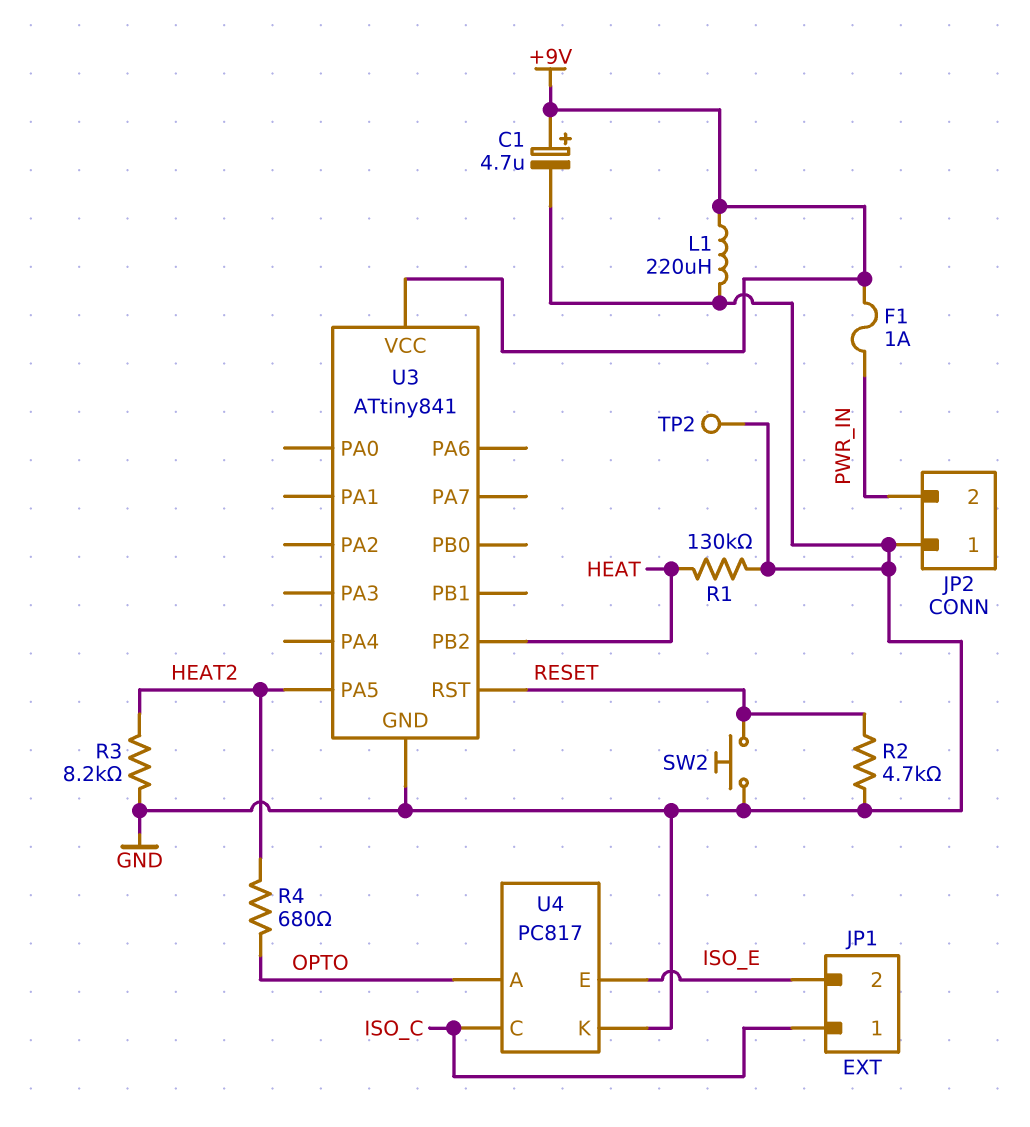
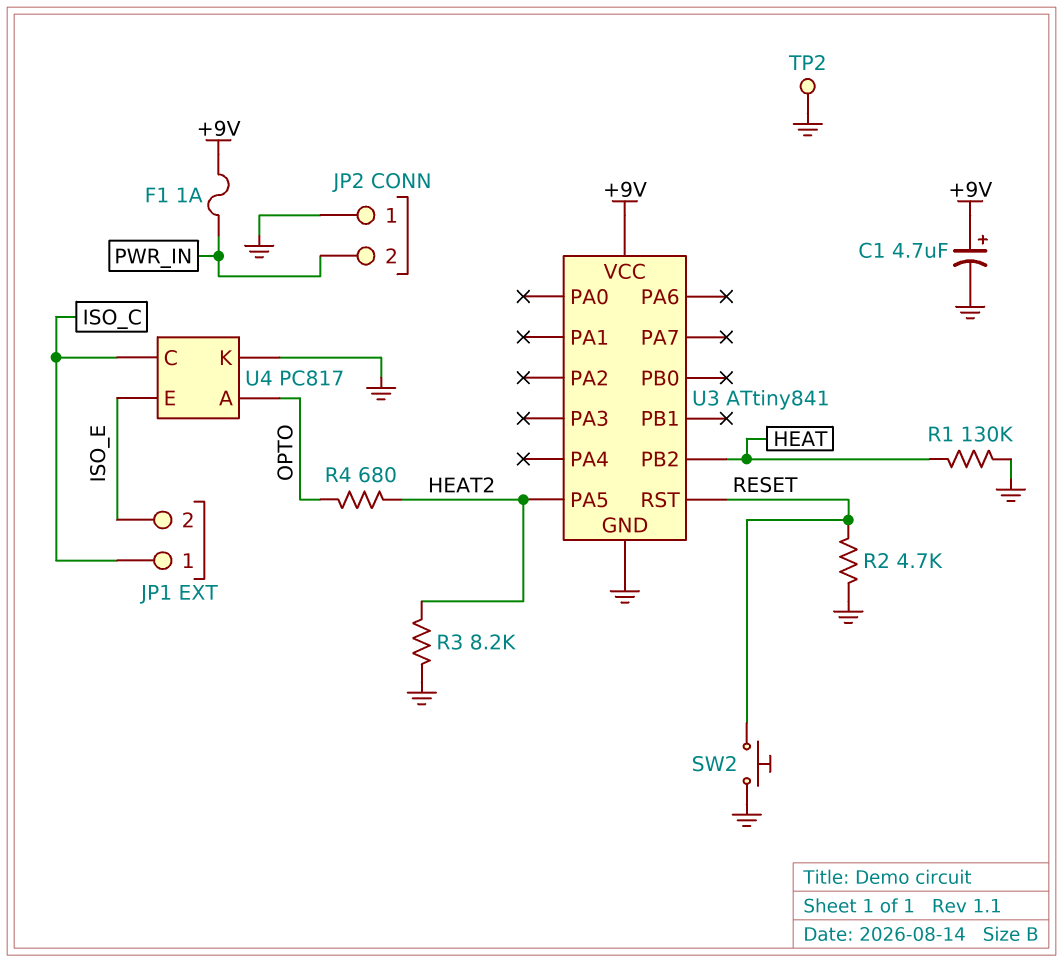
L1: 220uH (+9V, GND) -> none

